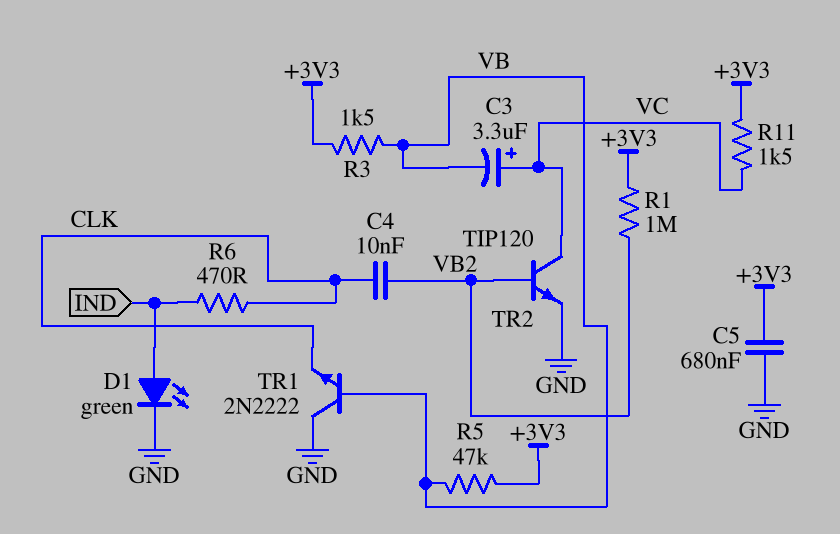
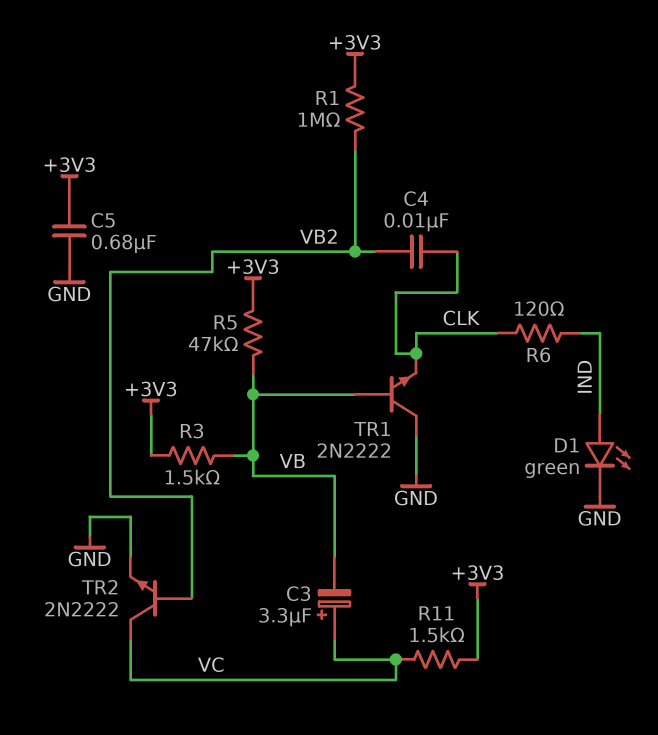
R6: 470 (CLK, IND) -> 120 (CLK, IND)
TR2: NPN TIP120 (B VB2, C VC, E GND) -> NPN 2N2222 (B VB2, C VC, E GND)

